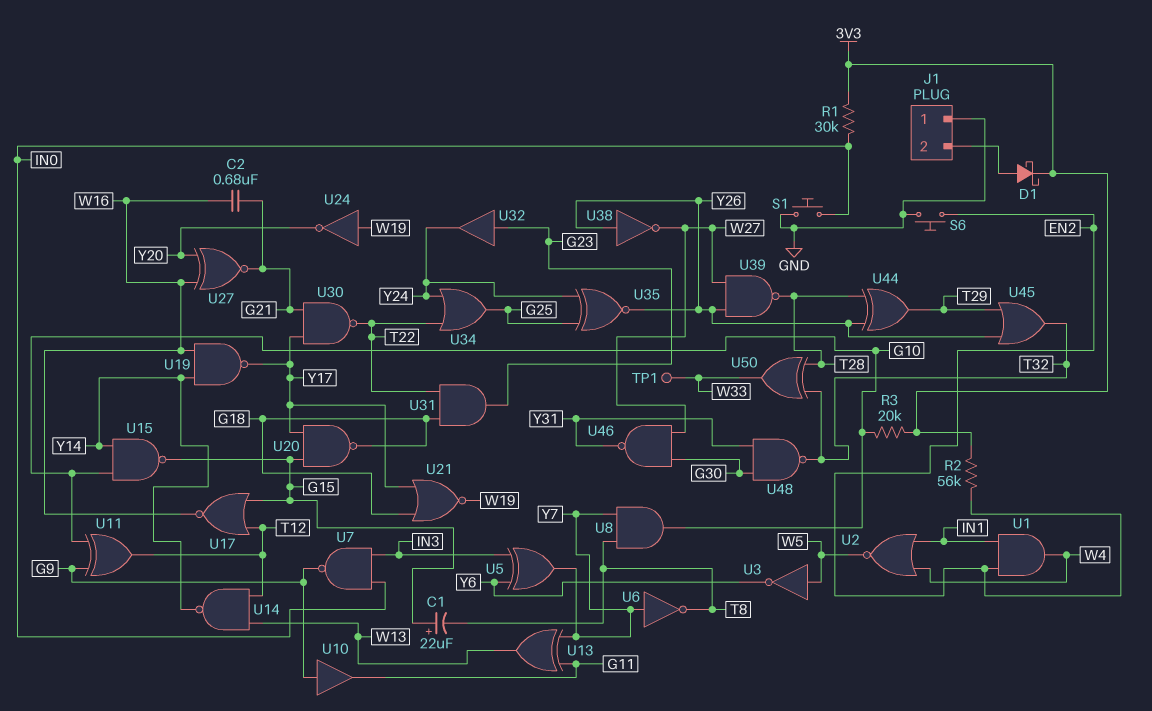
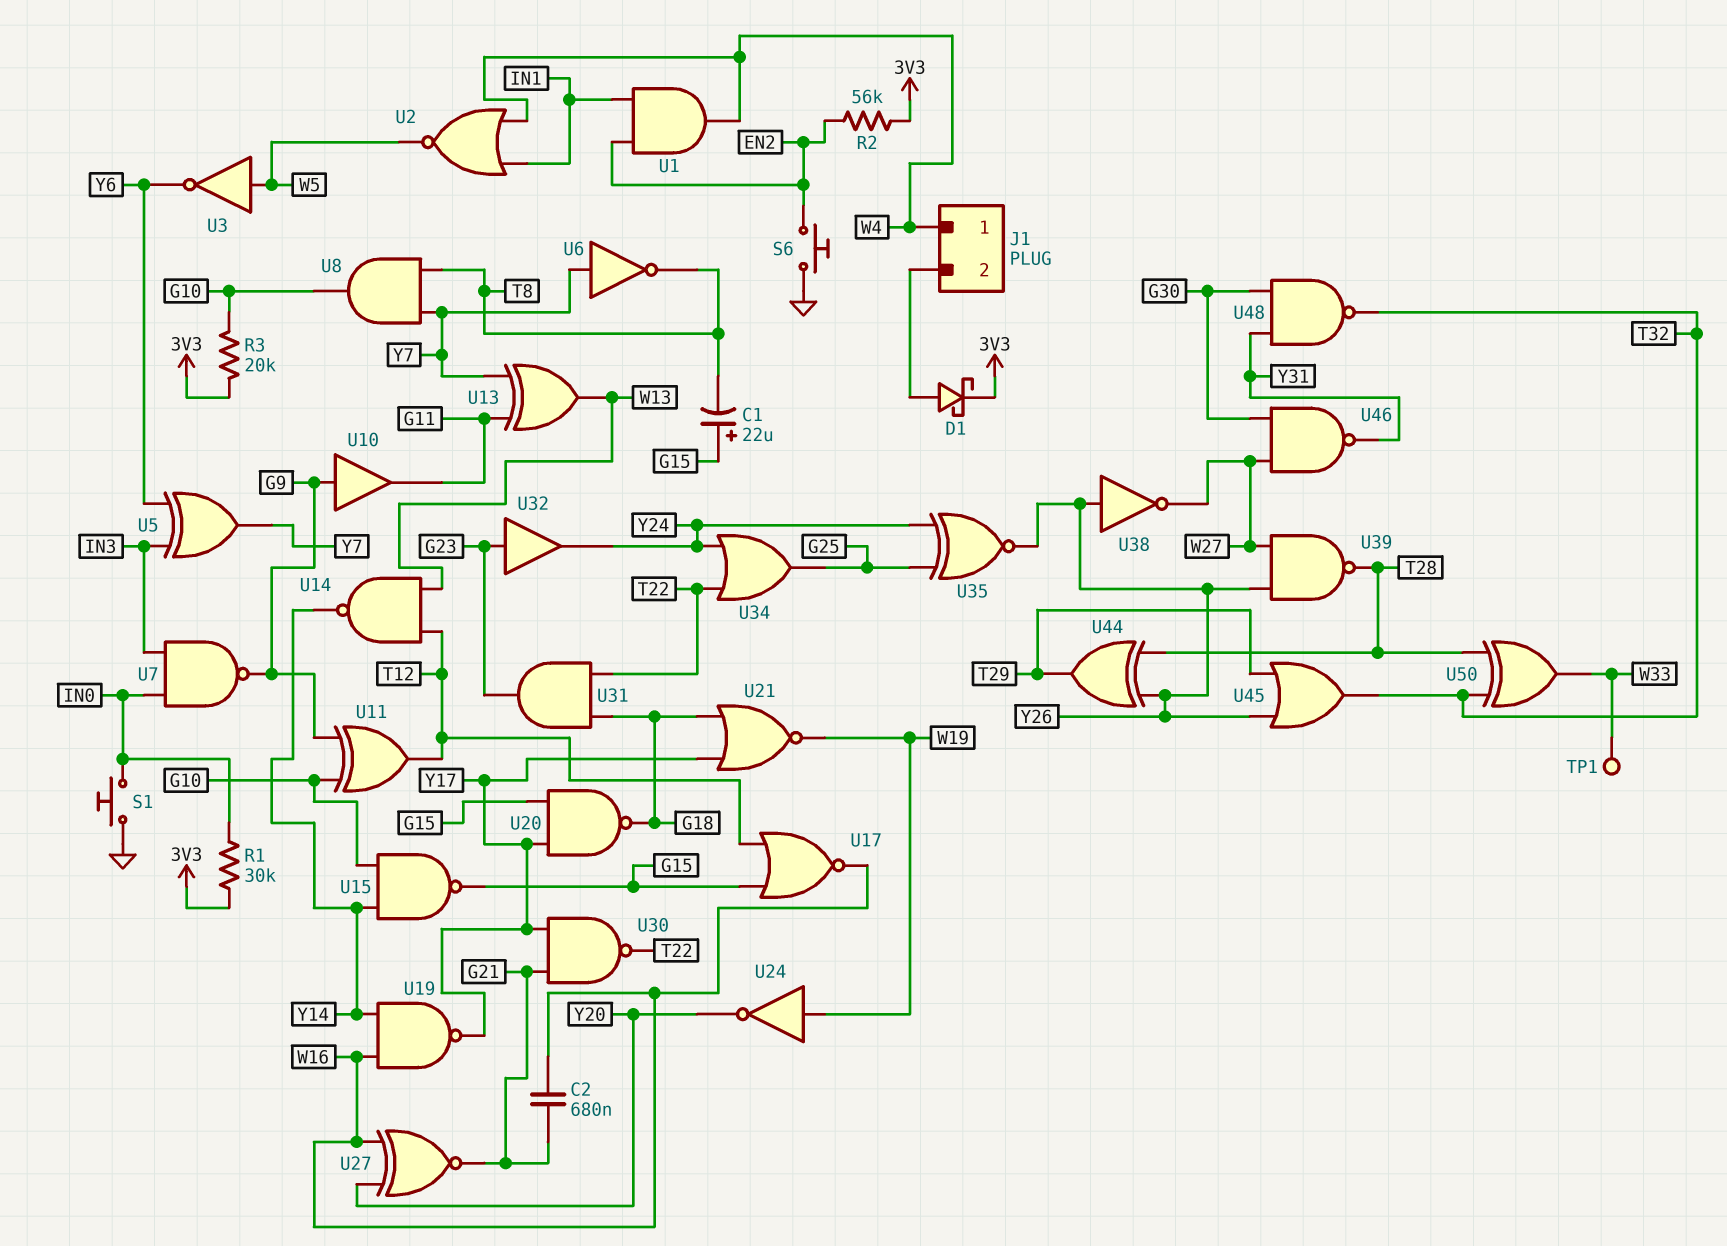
J1 pin 1: GND -> W4

